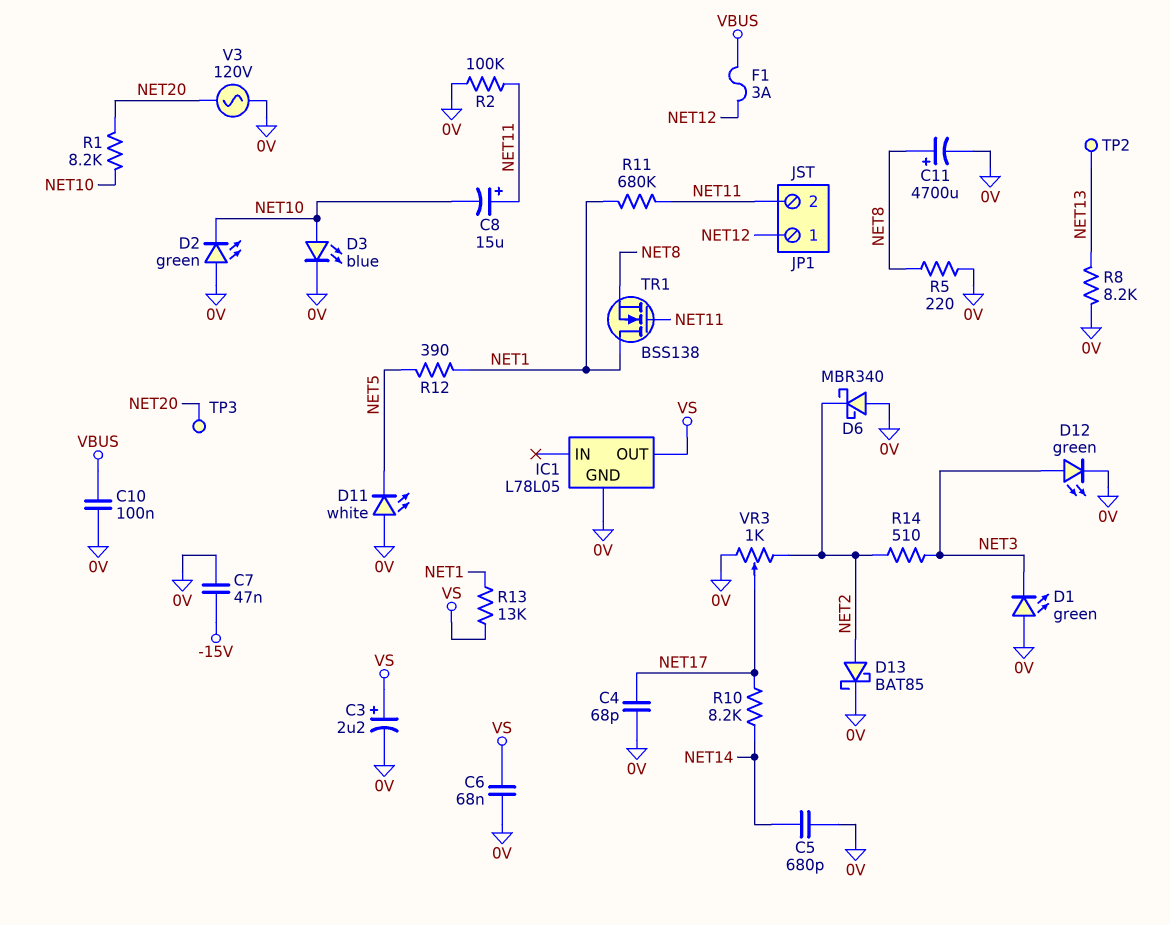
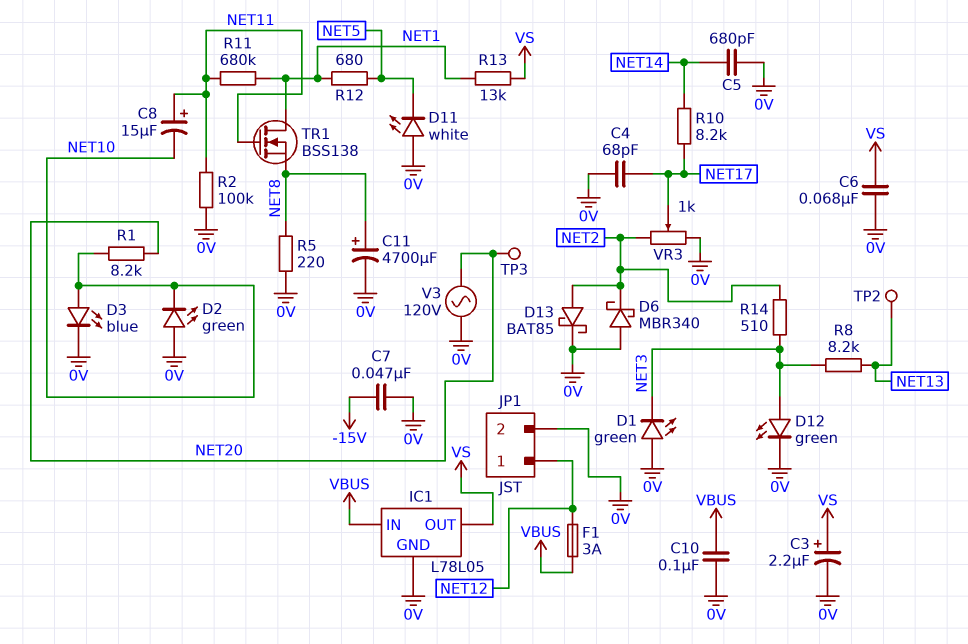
IC1 pin IN: none -> VBUS
JP1 pin 2: NET11 -> 0V
R8: 8.2k (0V, NET13) -> 8.2k (NET3, NET13)
R12: 390 (NET1, NET5) -> 680 (NET1, NET5)

